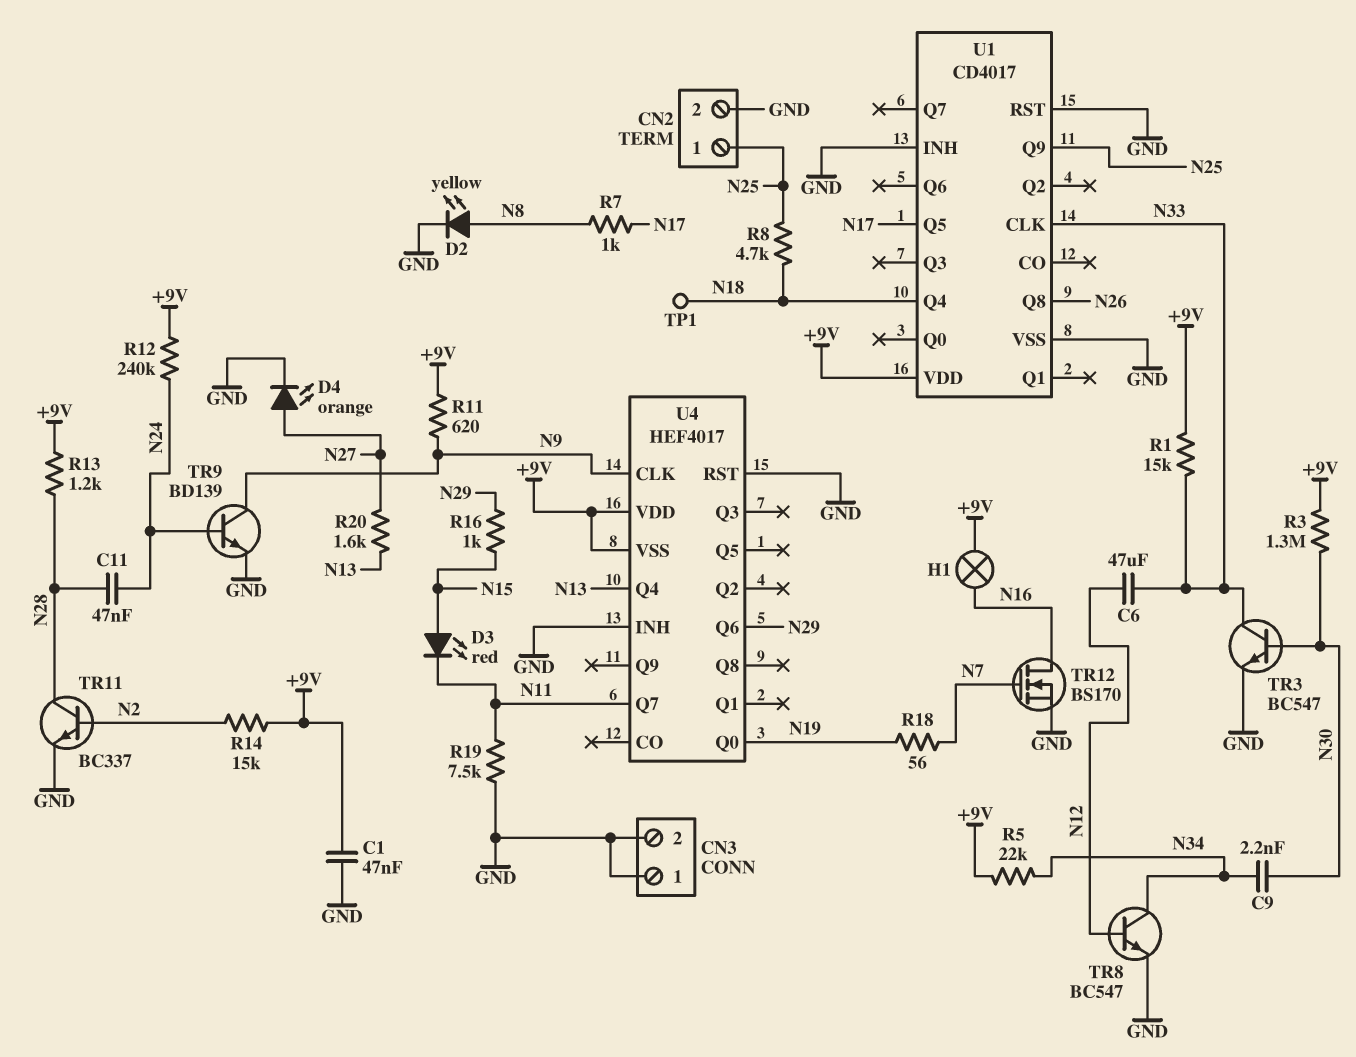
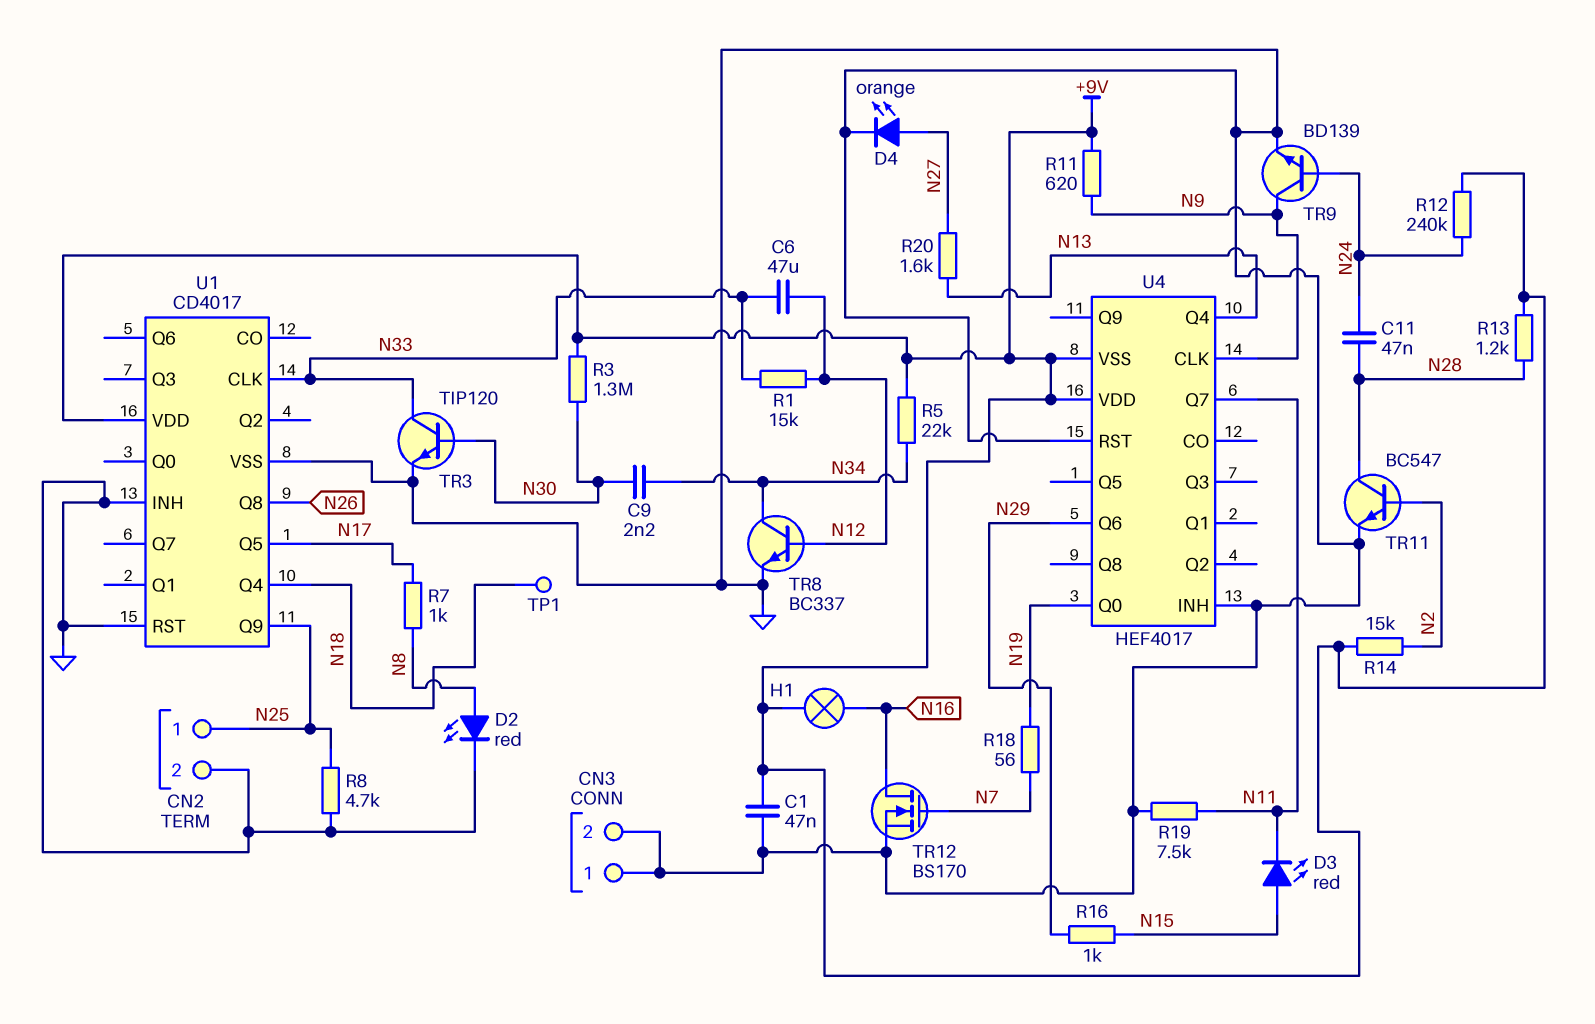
D2: LED yellow (A N8, K GND) -> LED red (A N8, K GND)
R1: 15k (+9V, N33) -> 15k (N12, N33)
R8: 4.7k (N18, N25) -> 4.7k (GND, N25)
TR3: NPN BC547 (B N30, C N33, E GND) -> NPN TIP120 (B N30, C N33, E GND)
TR8: NPN BC547 (B N12, C N34, E GND) -> NPN BC337 (B N12, C N34, E GND)
TR11: NPN BC337 (B N2, C N28, E GND) -> NPN BC547 (B N2, C N28, E GND)

